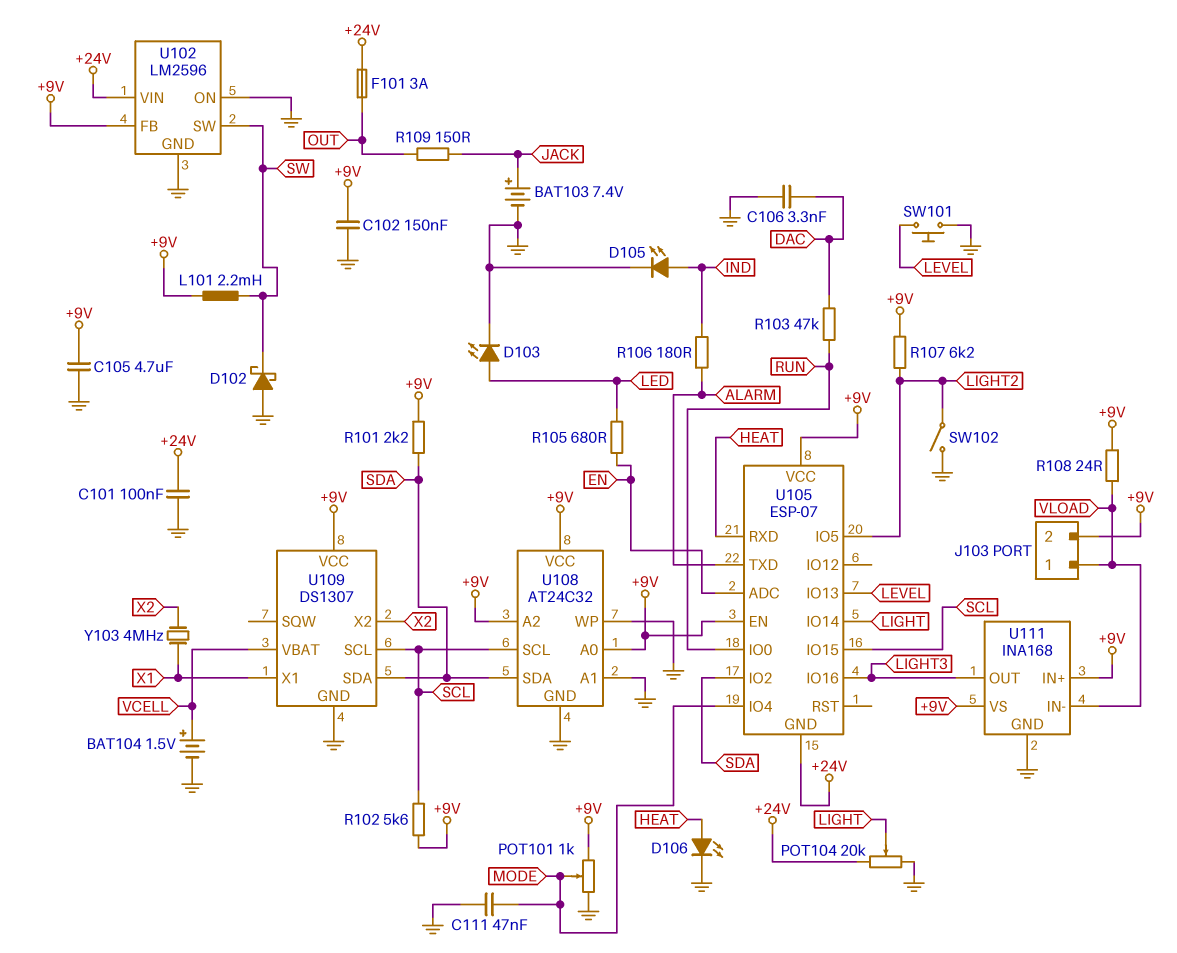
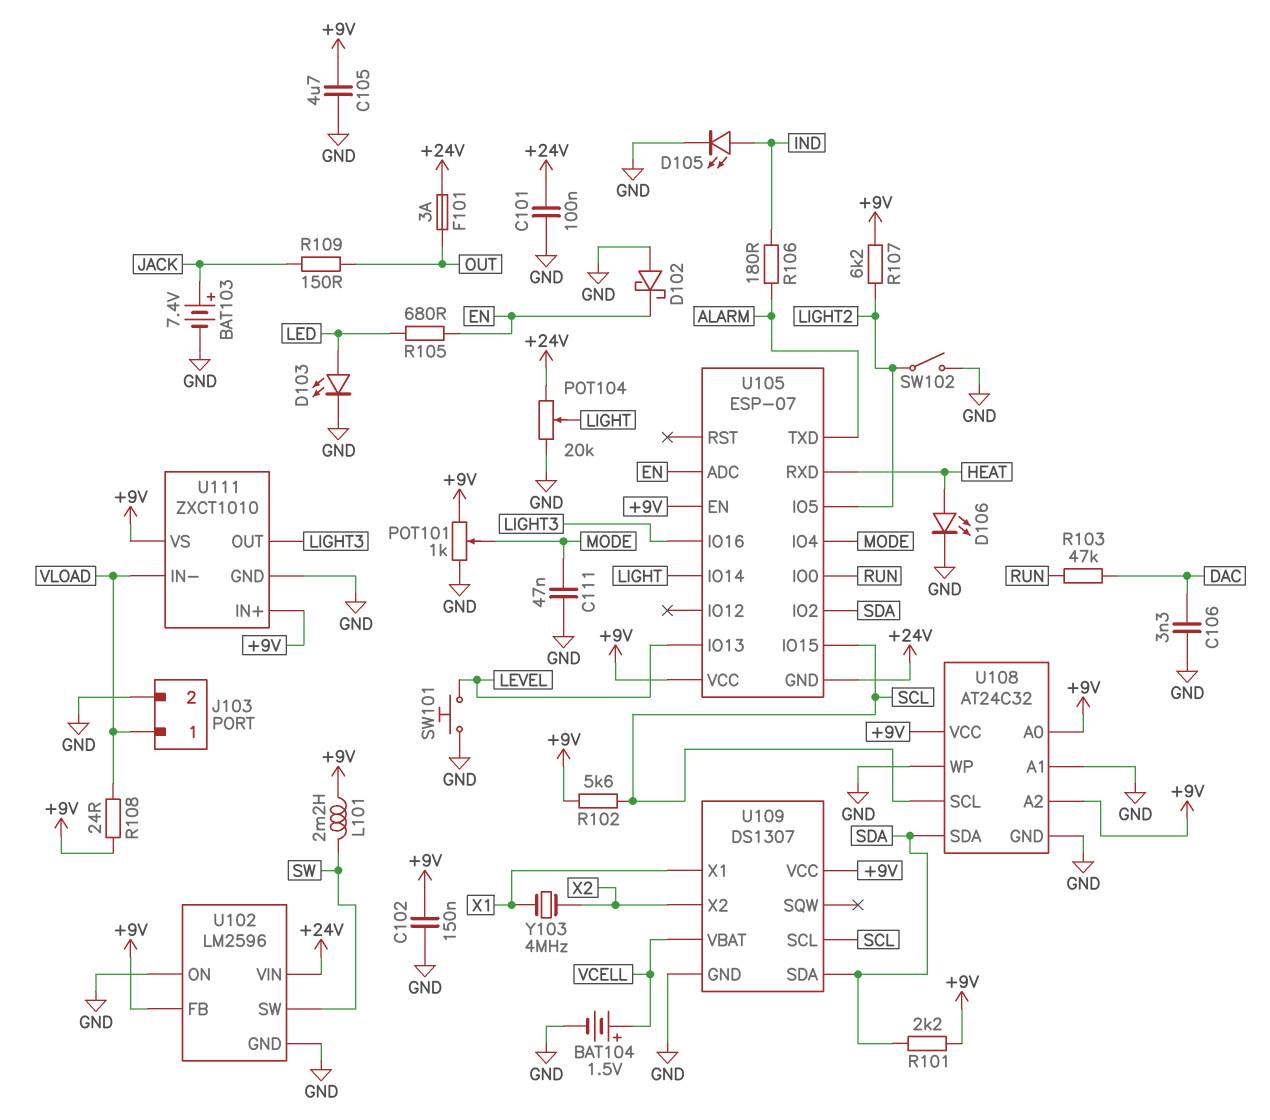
D102: schottky (A GND, K SW) -> schottky (A GND, K EN)
J103 pin 2: +9V -> GND
U111: INA168 -> ZXCT1010

